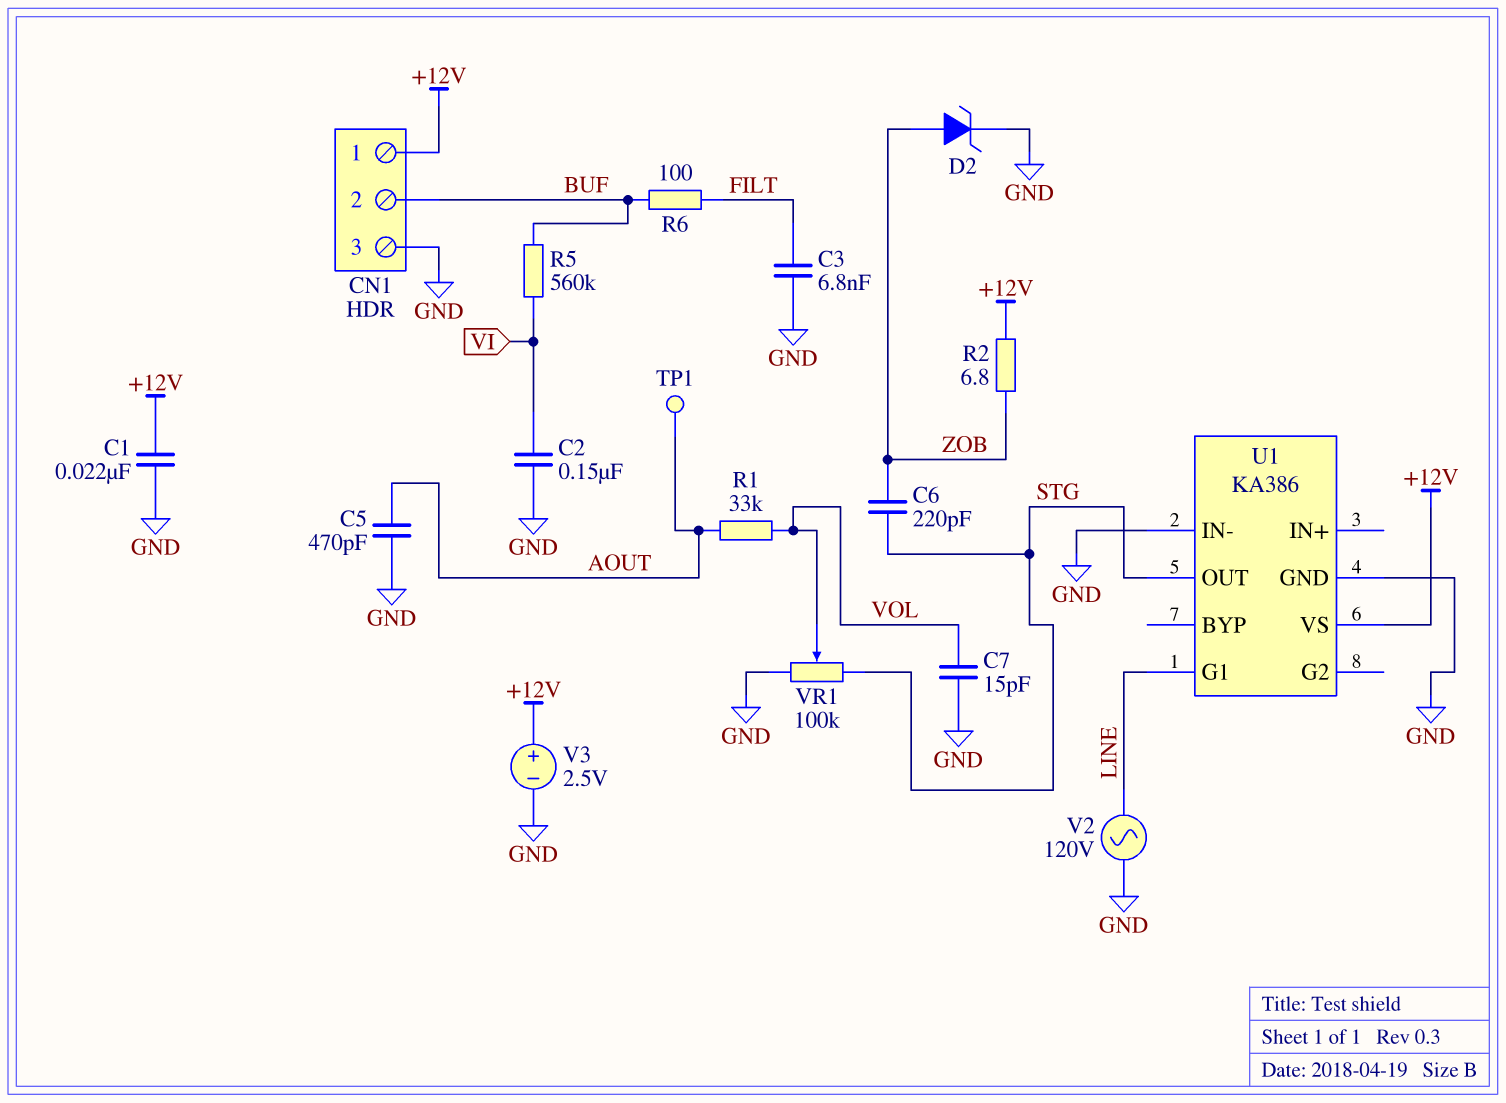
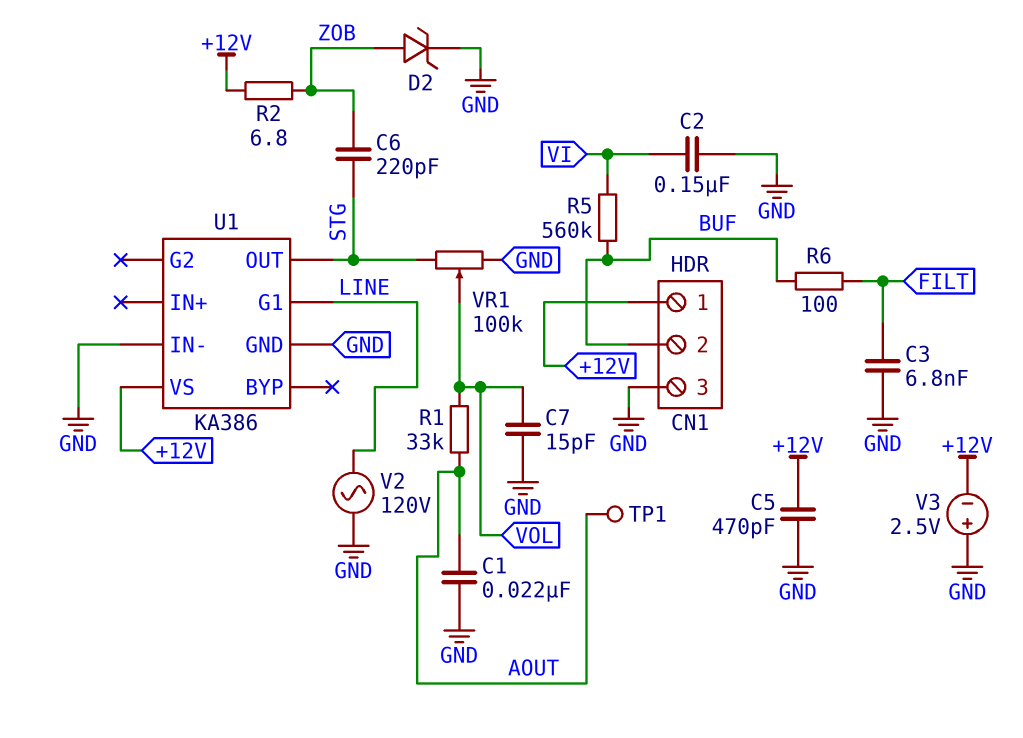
C1: 22nF (+12V, GND) -> 22nF (AOUT, GND)
C5: 470pF (AOUT, GND) -> 470pF (+12V, GND)
V3: 2.5V (plus +12V, minus GND) -> 2.5V (plus GND, minus +12V)

